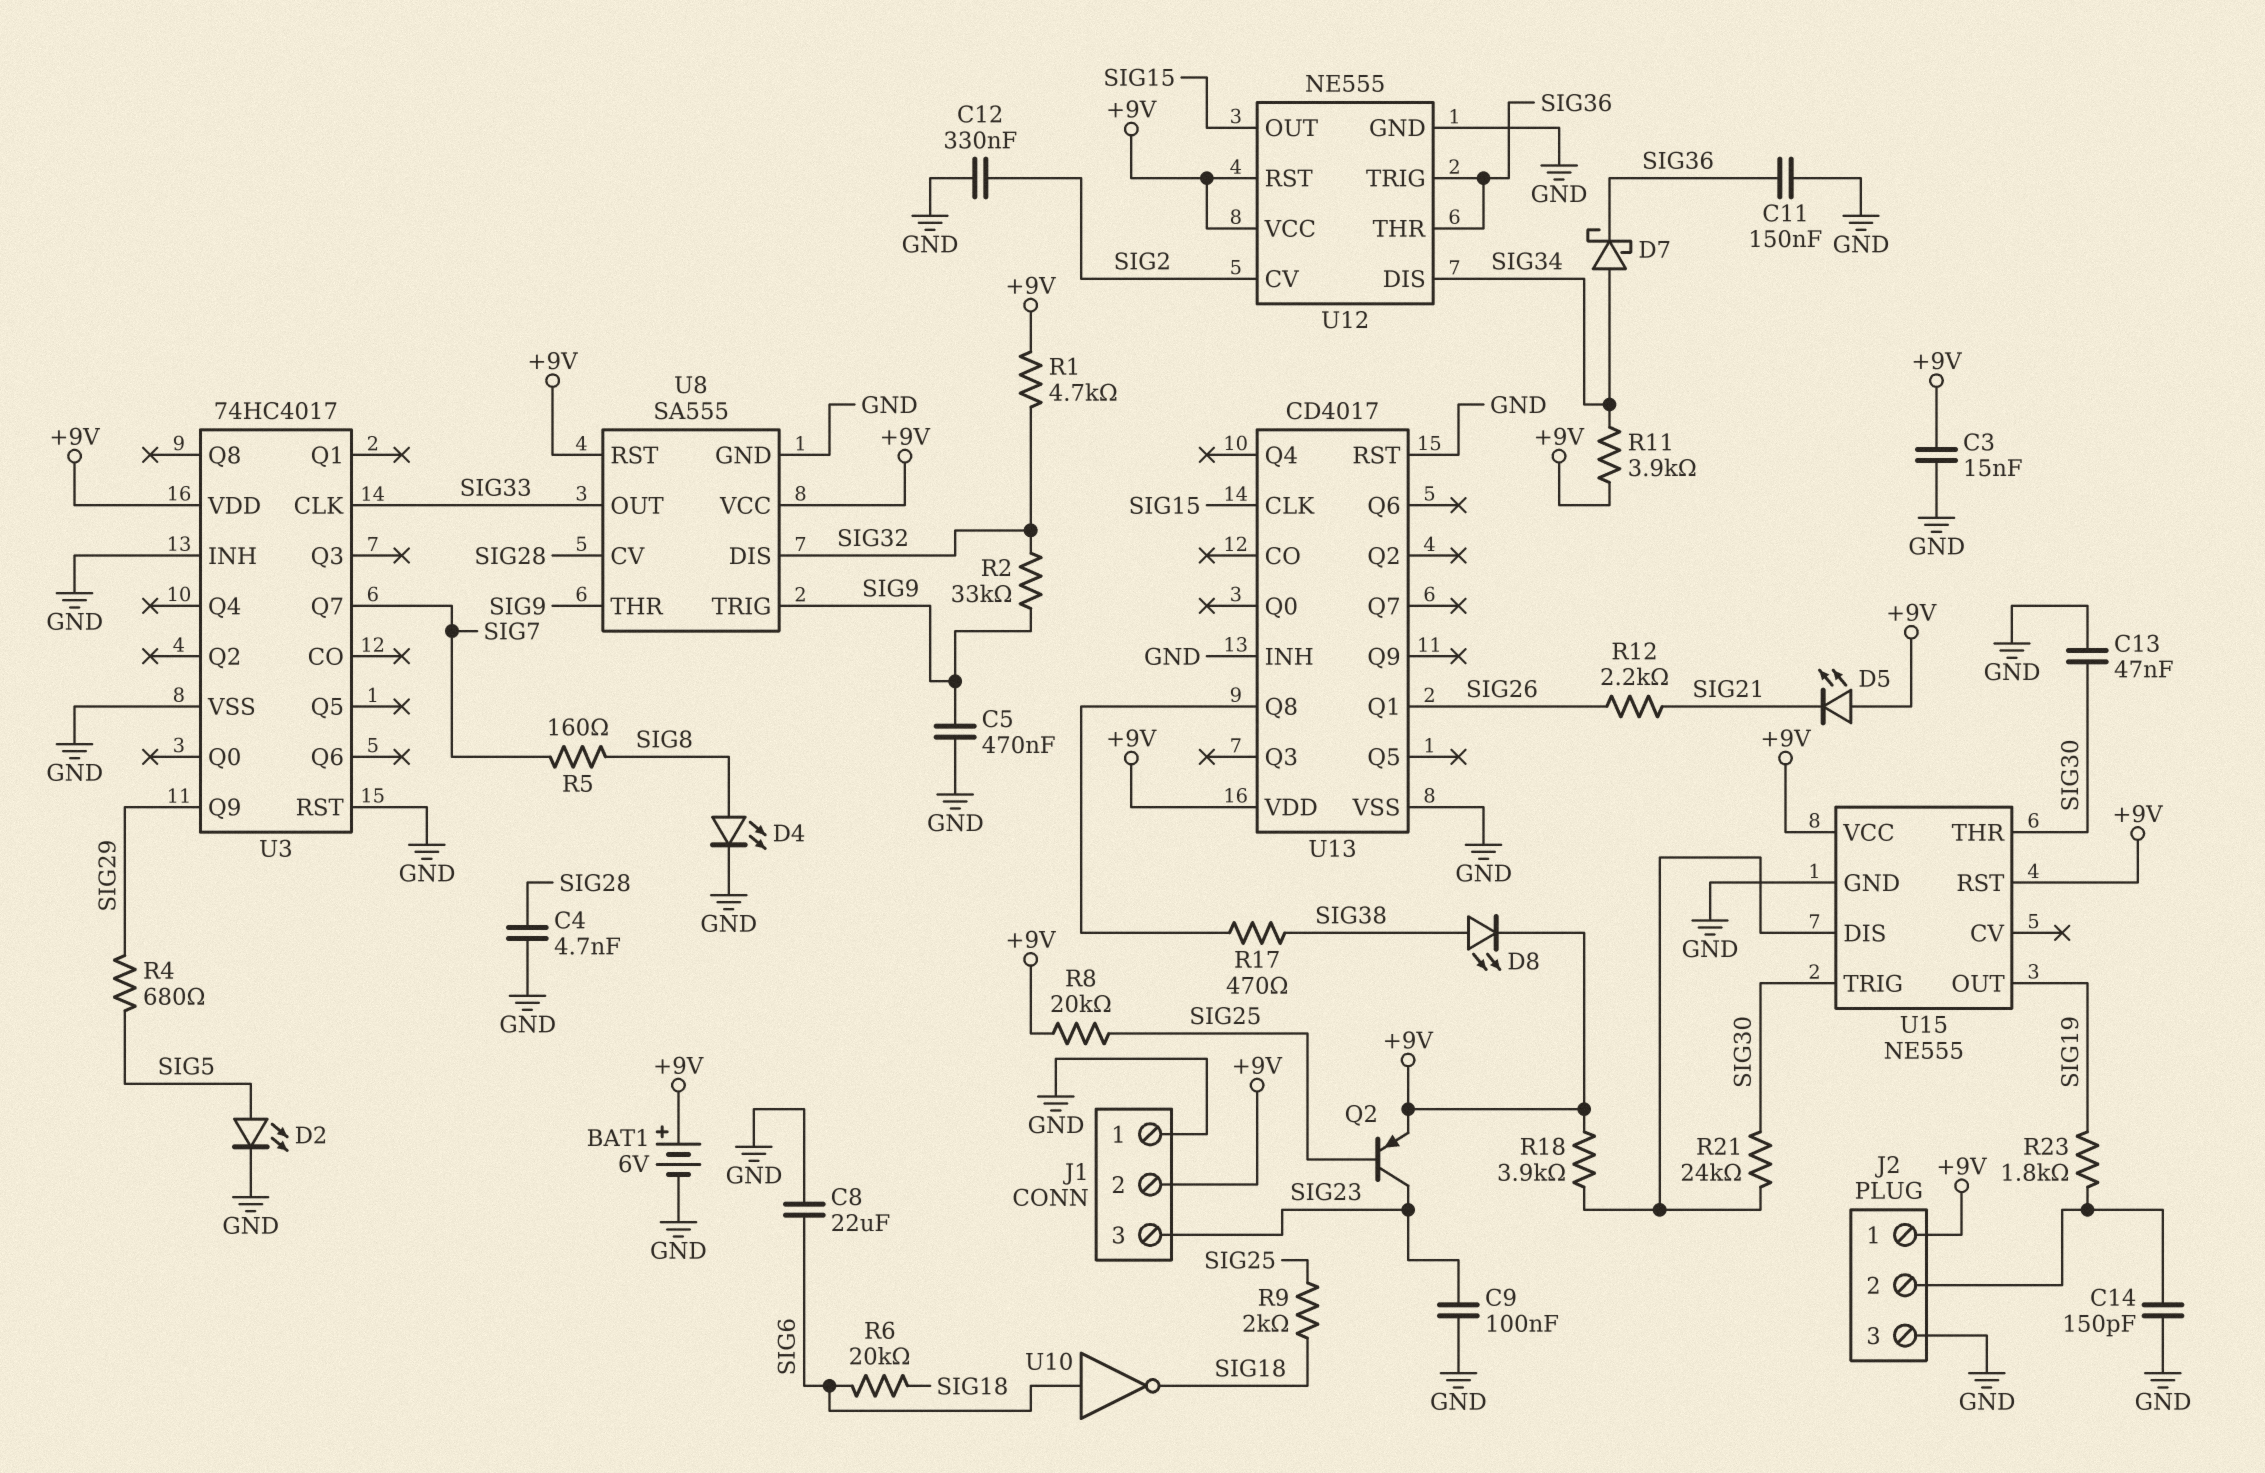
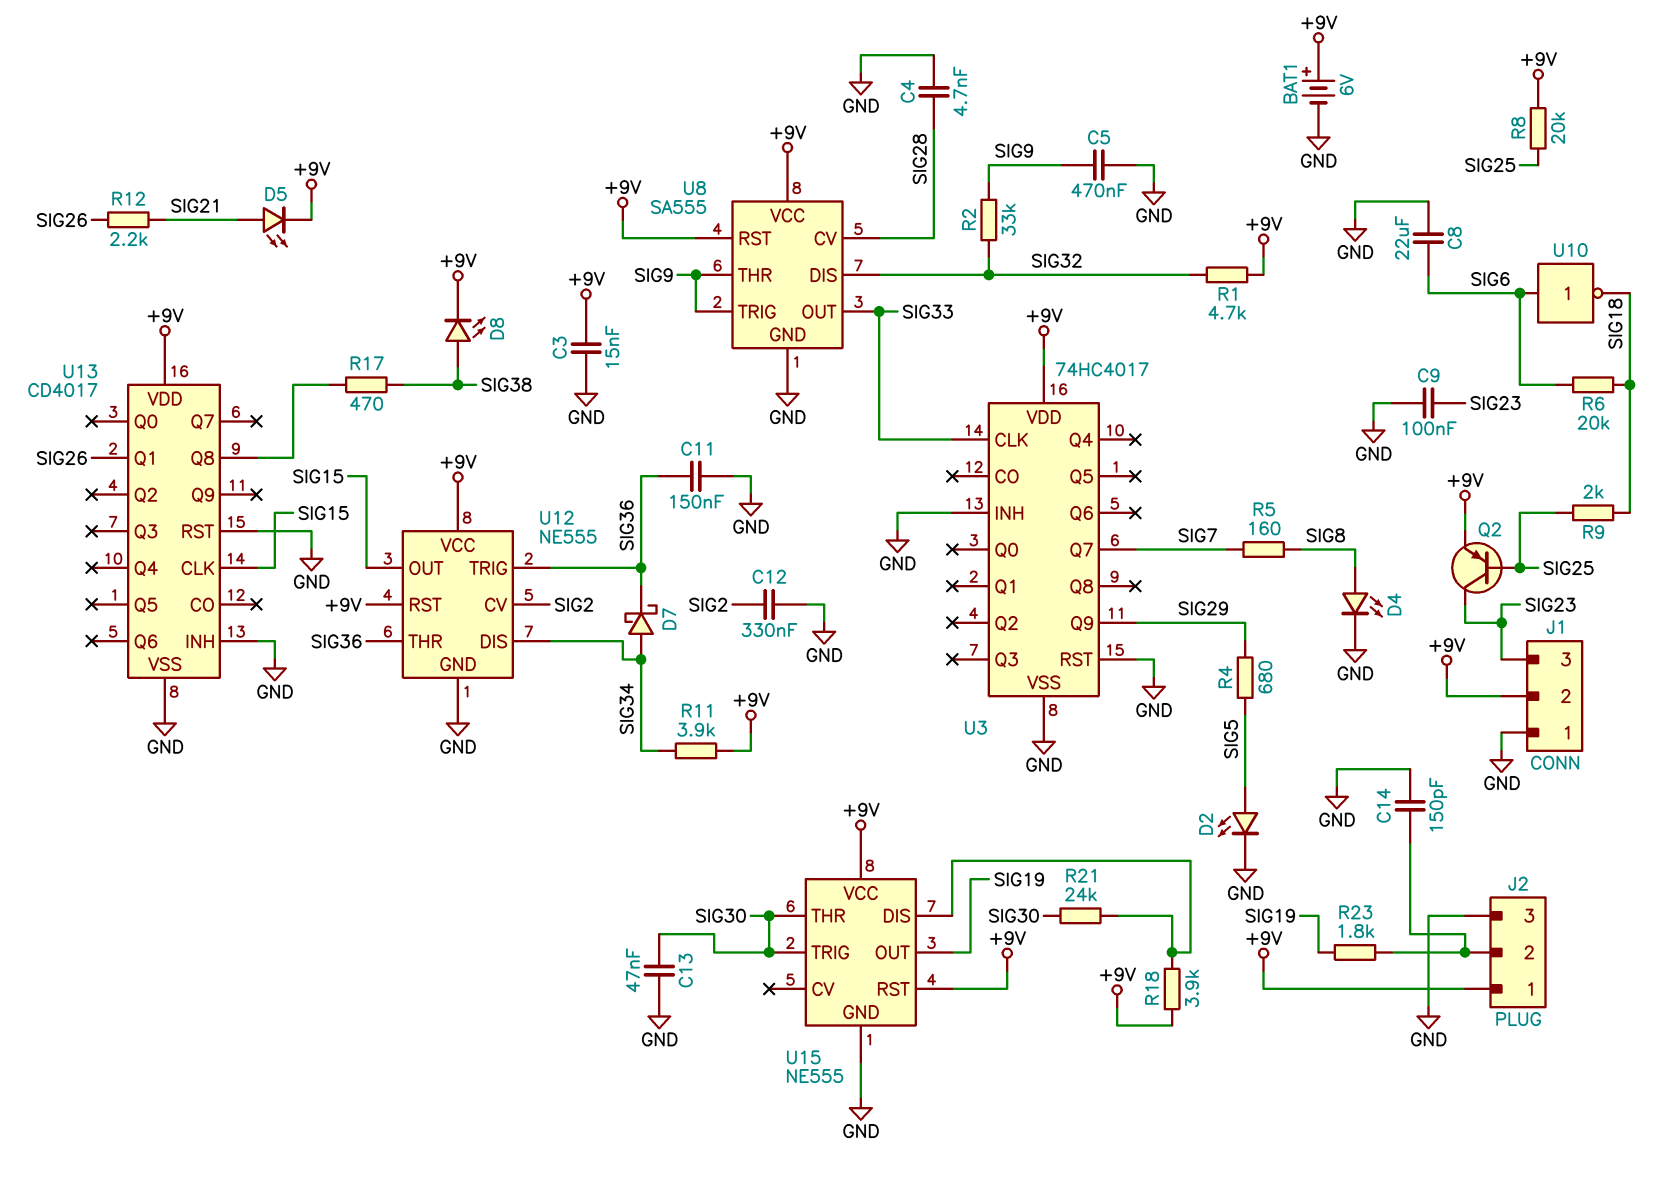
D5: LED (A +9V, K SIG21) -> LED (A SIG21, K +9V)

